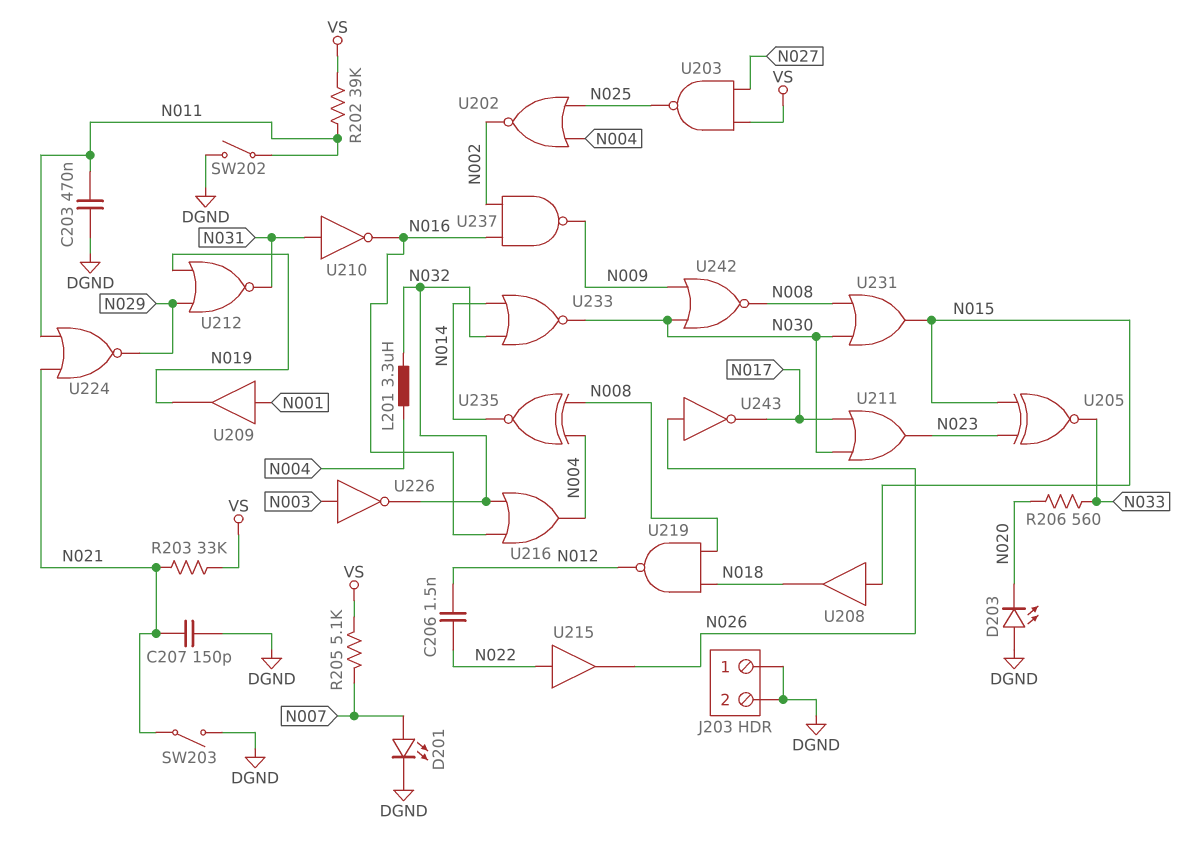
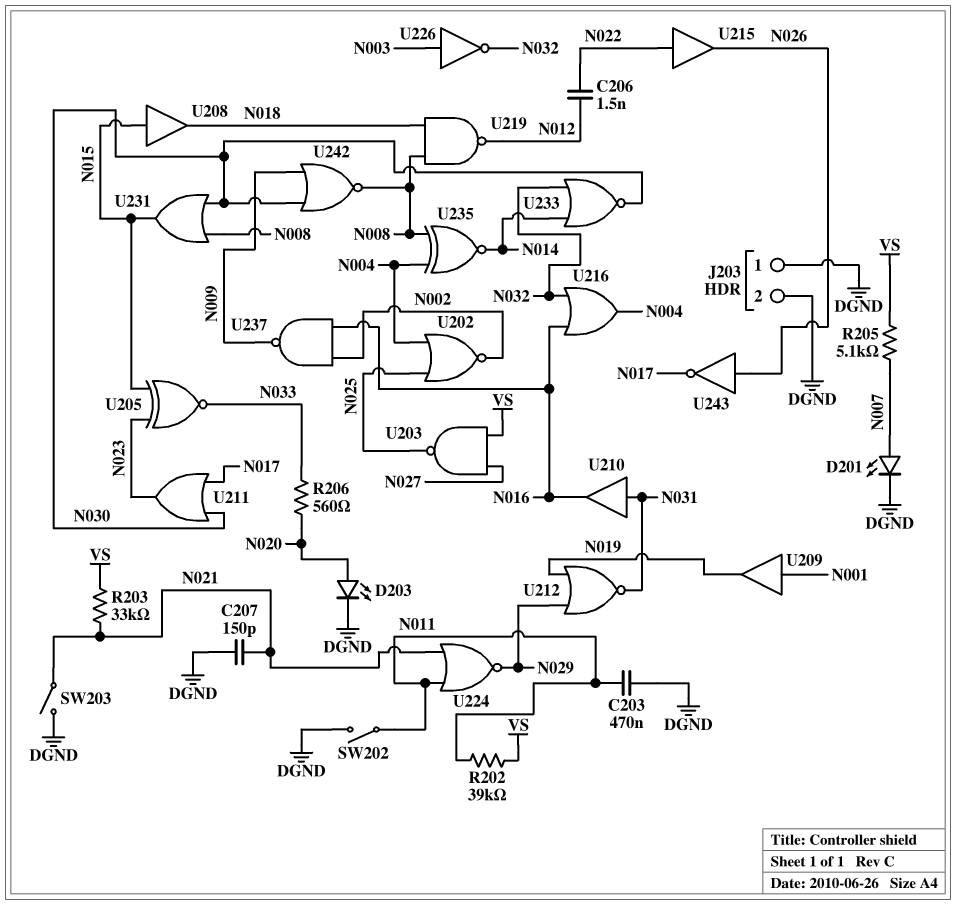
D203: LED (A DGND, K N020) -> LED (A N020, K DGND)
L201: 3.3uH (N004, N032) -> none
U210: NOT (in N031, out N016) -> buffer (in N031, out N016)

